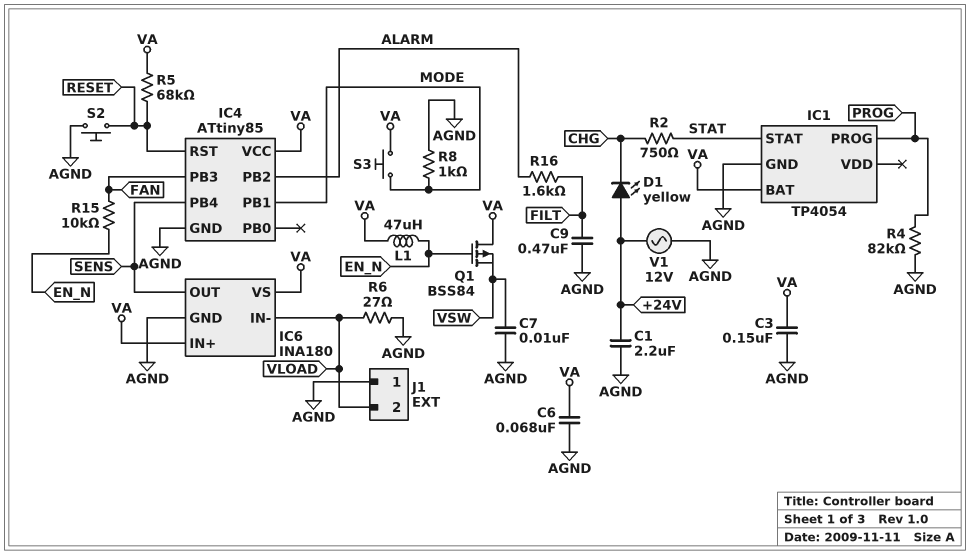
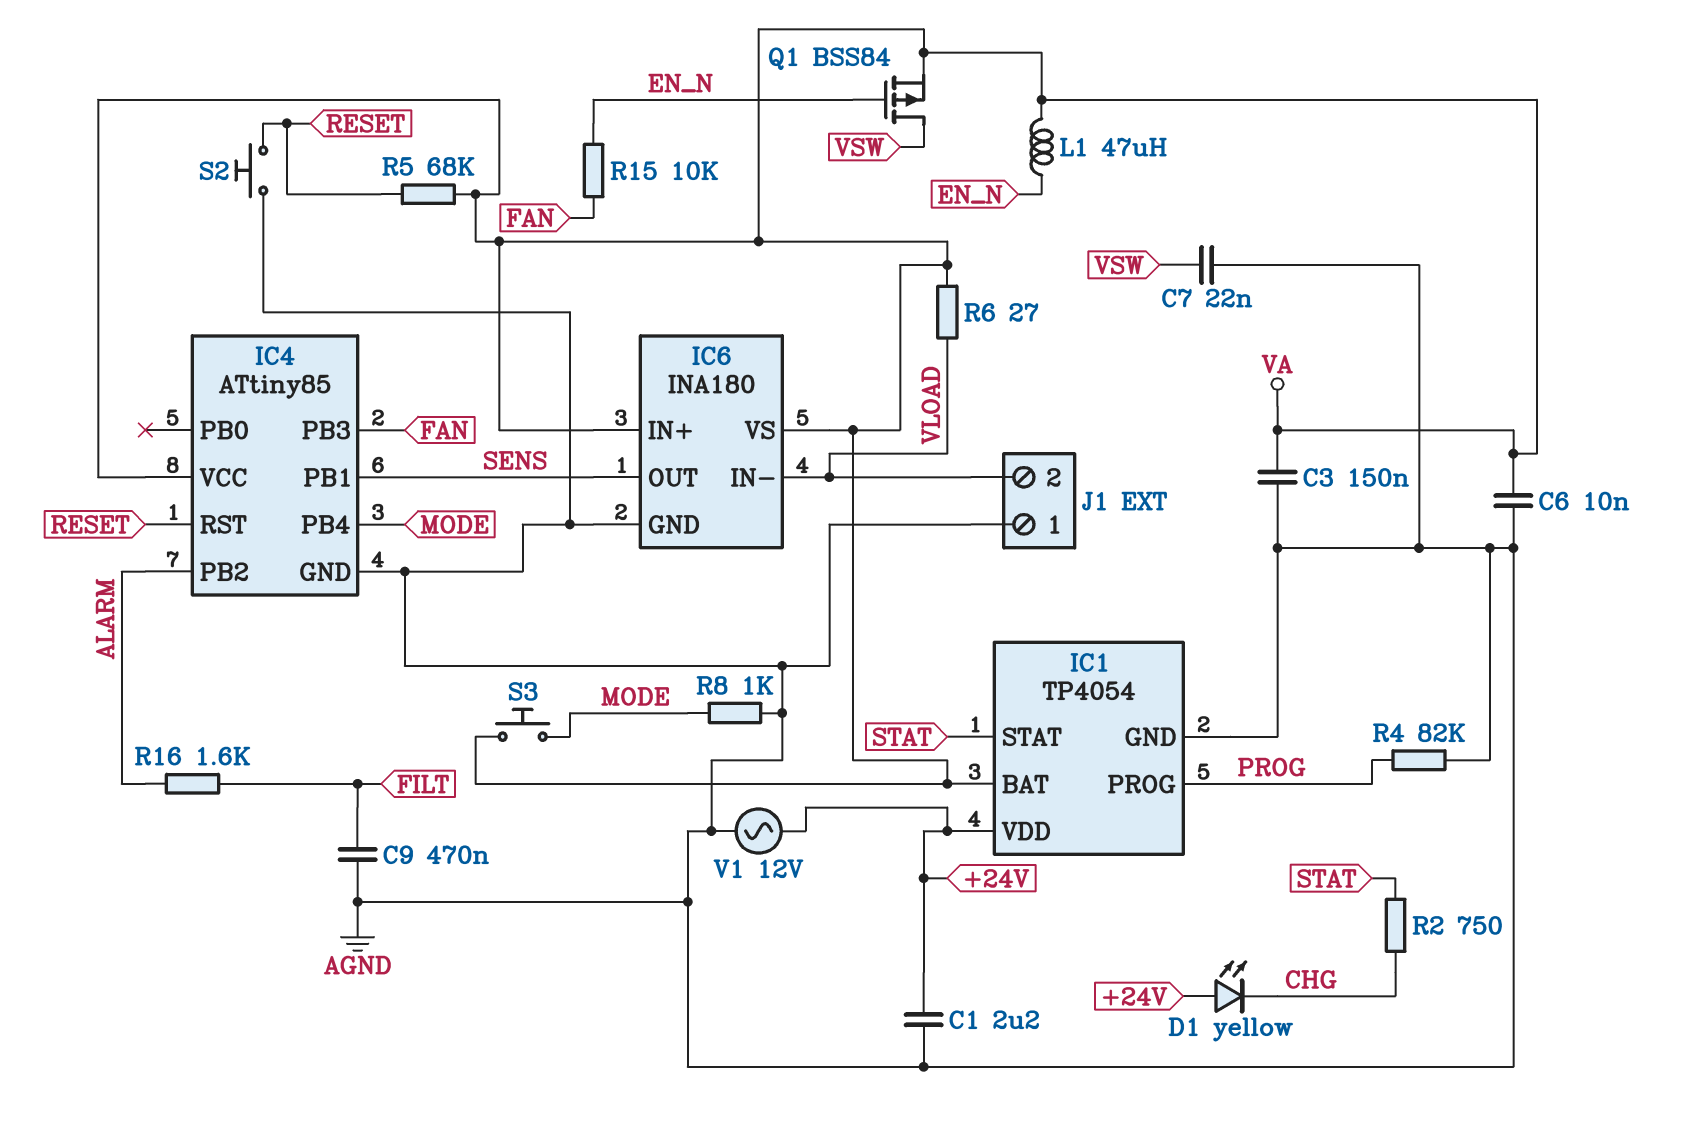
C6: 68nF (AGND, VA) -> 10nF (AGND, VA)
C7: 10nF (AGND, VSW) -> 22nF (AGND, VSW)
IC1 pin VDD: none -> +24V
IC4 pin PB1: MODE -> SENS
IC4 pin PB4: SENS -> MODE
Q1: PMOS BSS84 (G EN_N, D VA, S VSW) -> PMOS BSS84 (G EN_N, D VSW, S VA)
R6: 27 (AGND, VLOAD) -> 27 (VA, VLOAD)

